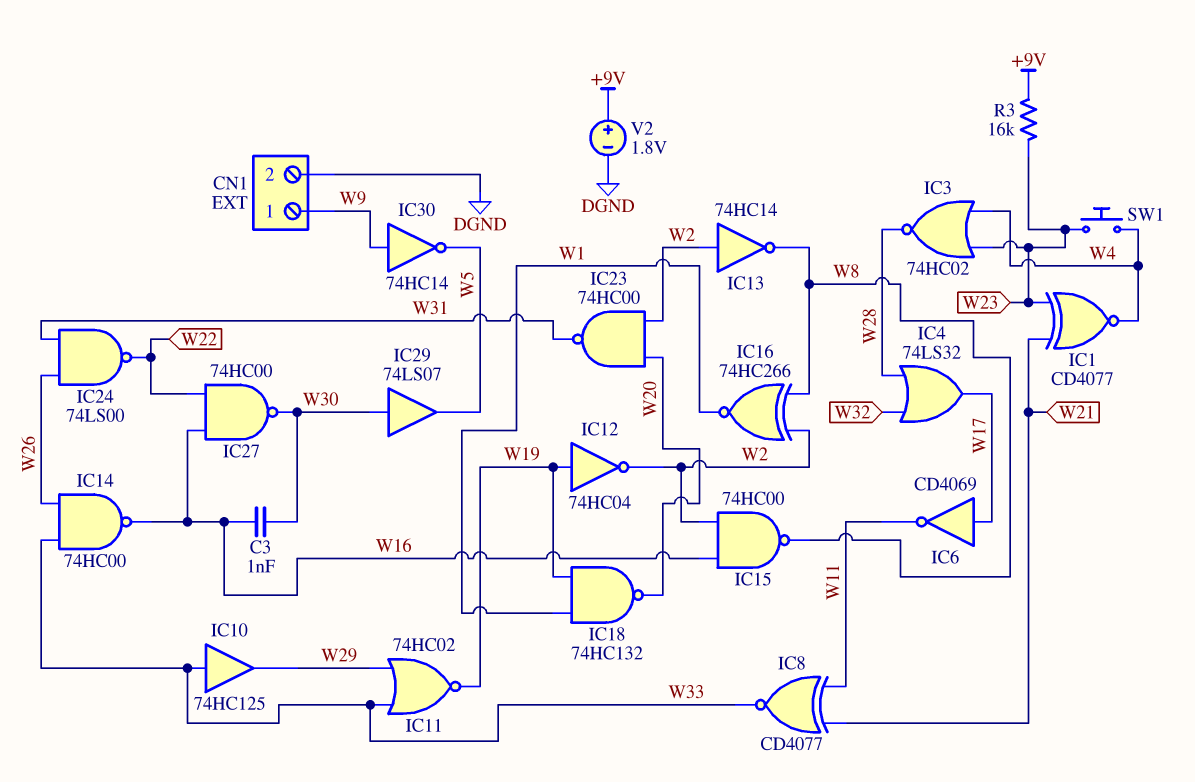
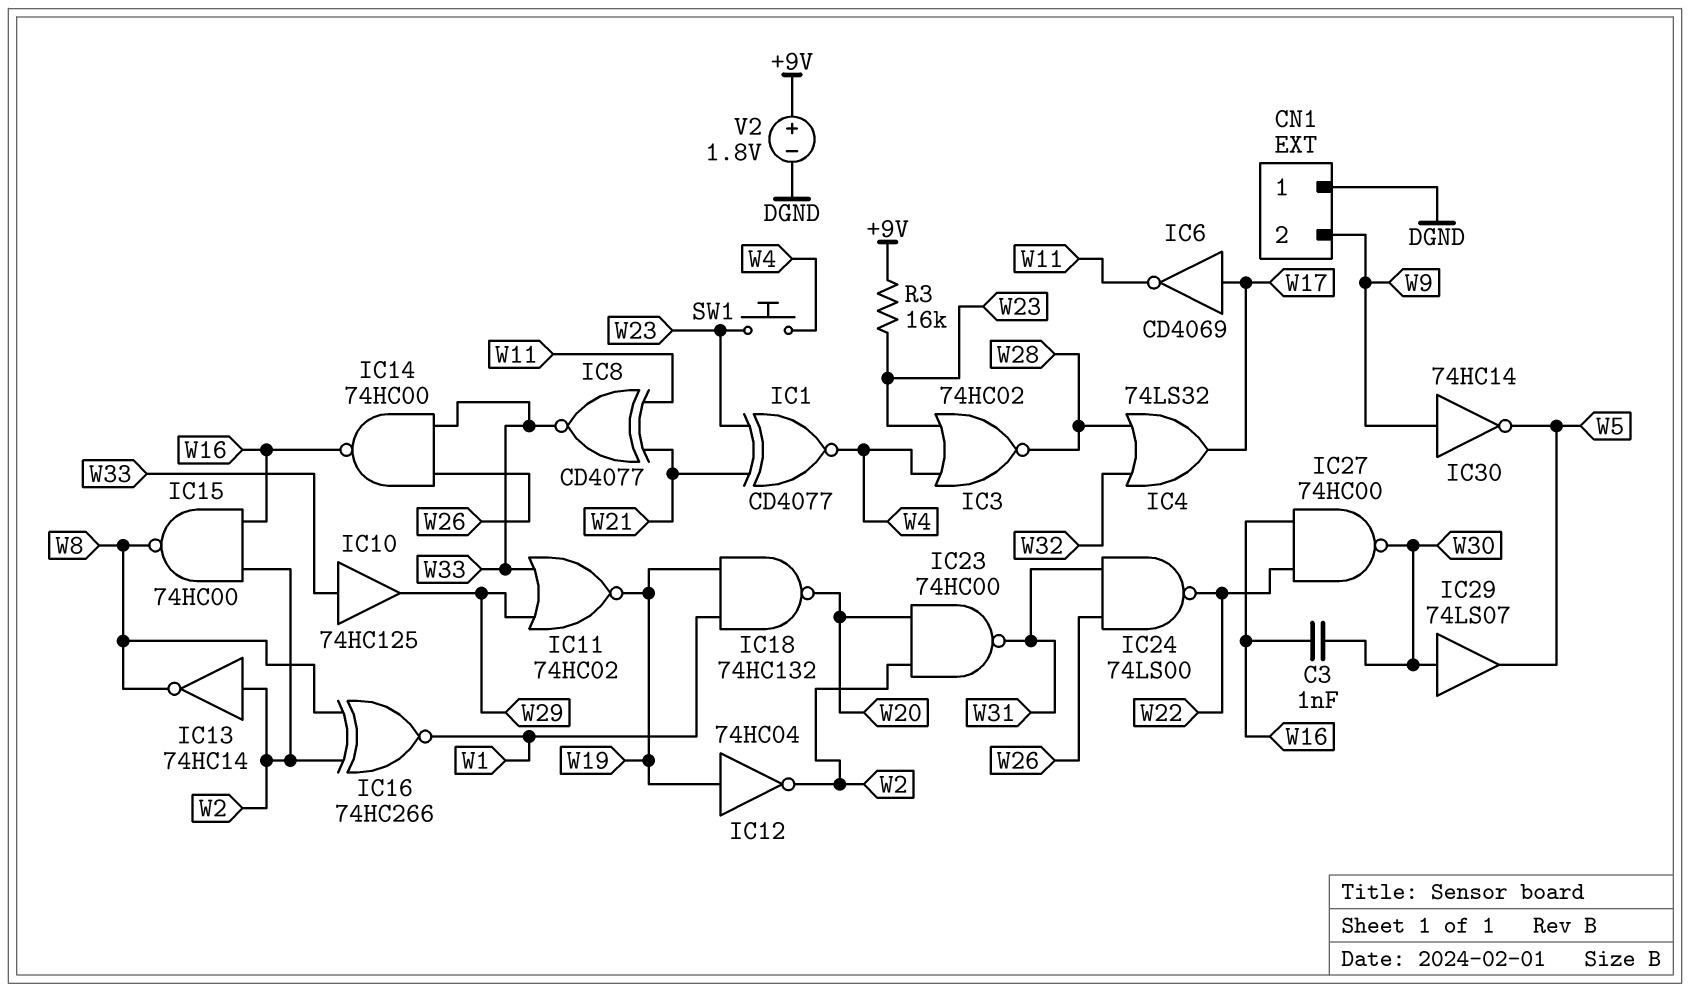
CN1 pin 1: W9 -> DGND
CN1 pin 2: DGND -> W9

